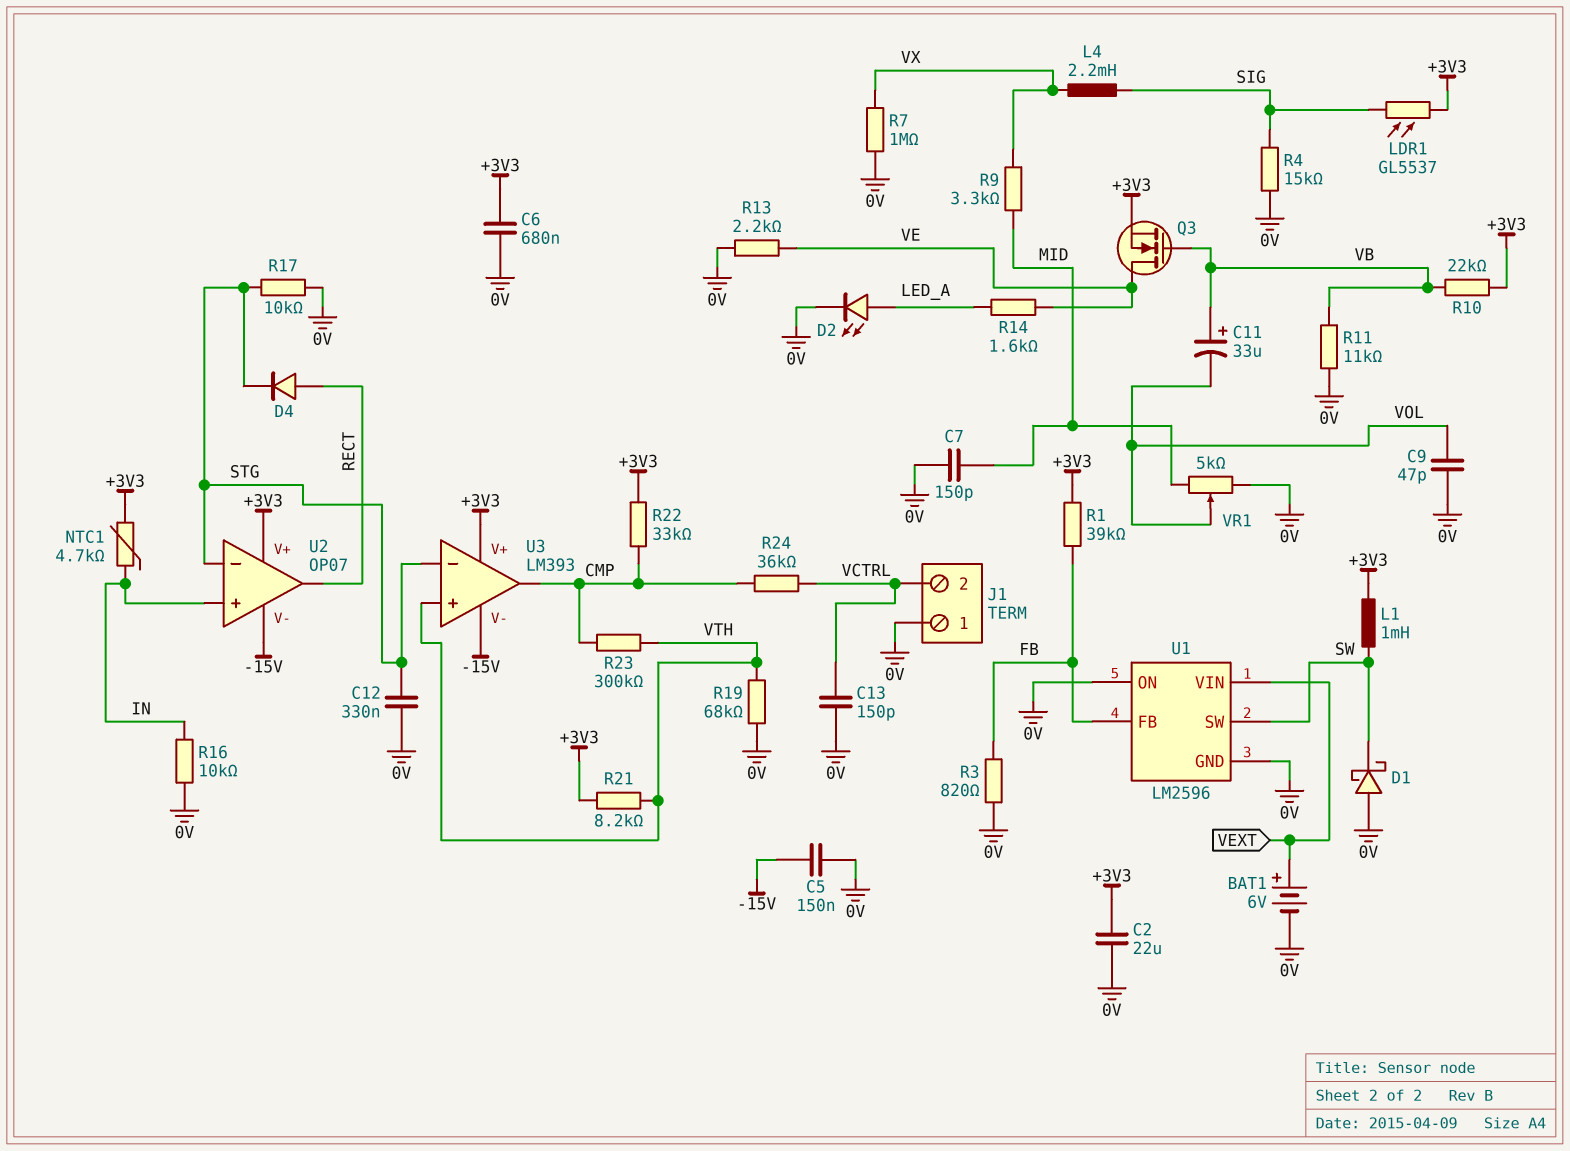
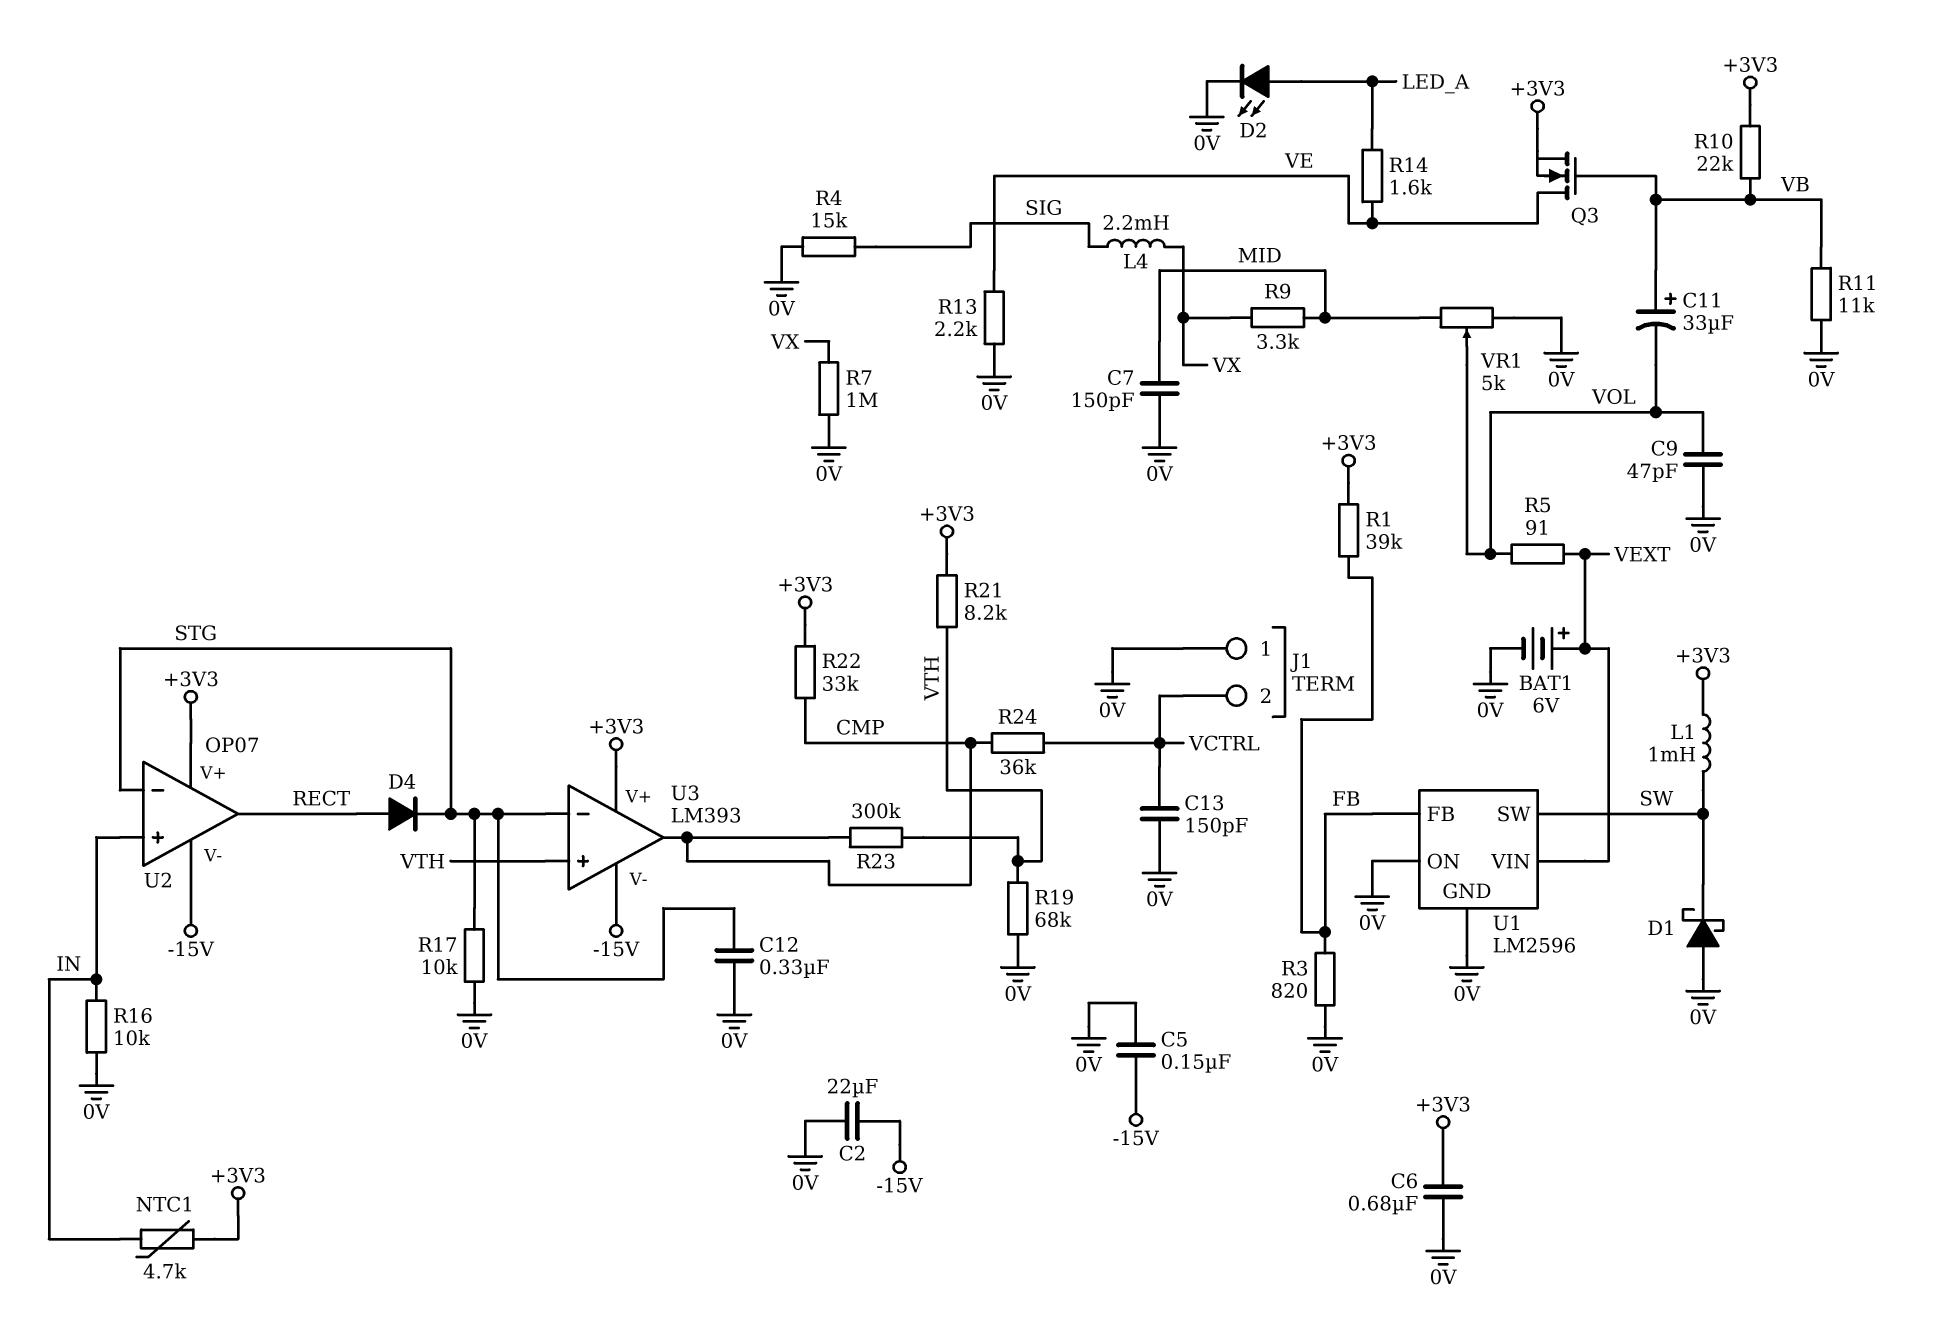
C2: 22uF (+3V3, 0V) -> 22uF (-15V, 0V)
LDR1: GL5537 (+3V3, SIG) -> none
R5: none -> 91 (VEXT, VOL)

